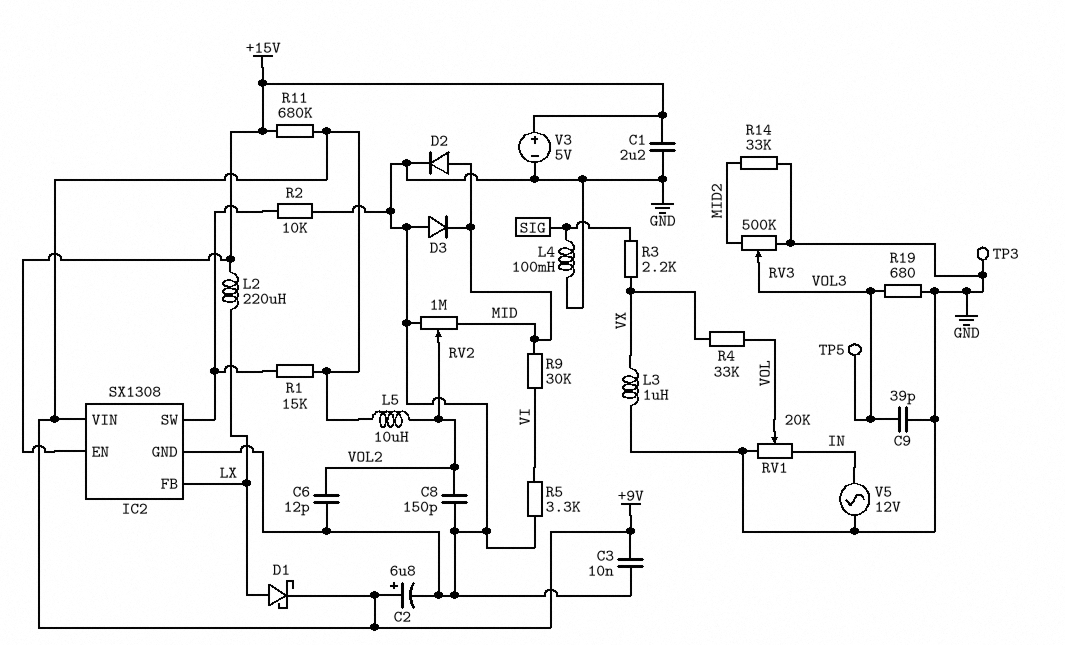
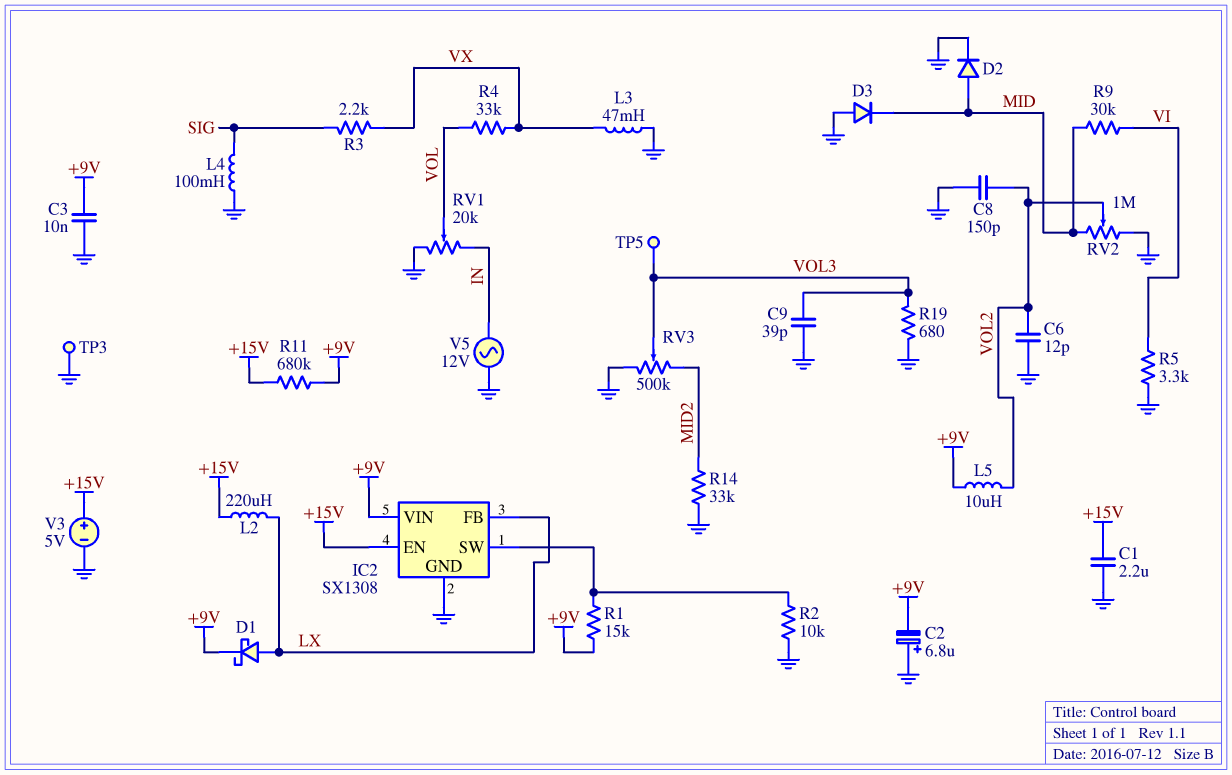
C2: 6.8uF (plus +9V, minus GND) -> 6.8uF (plus GND, minus +9V)
L3: 1uH (GND, VX) -> 47mH (GND, VX)

